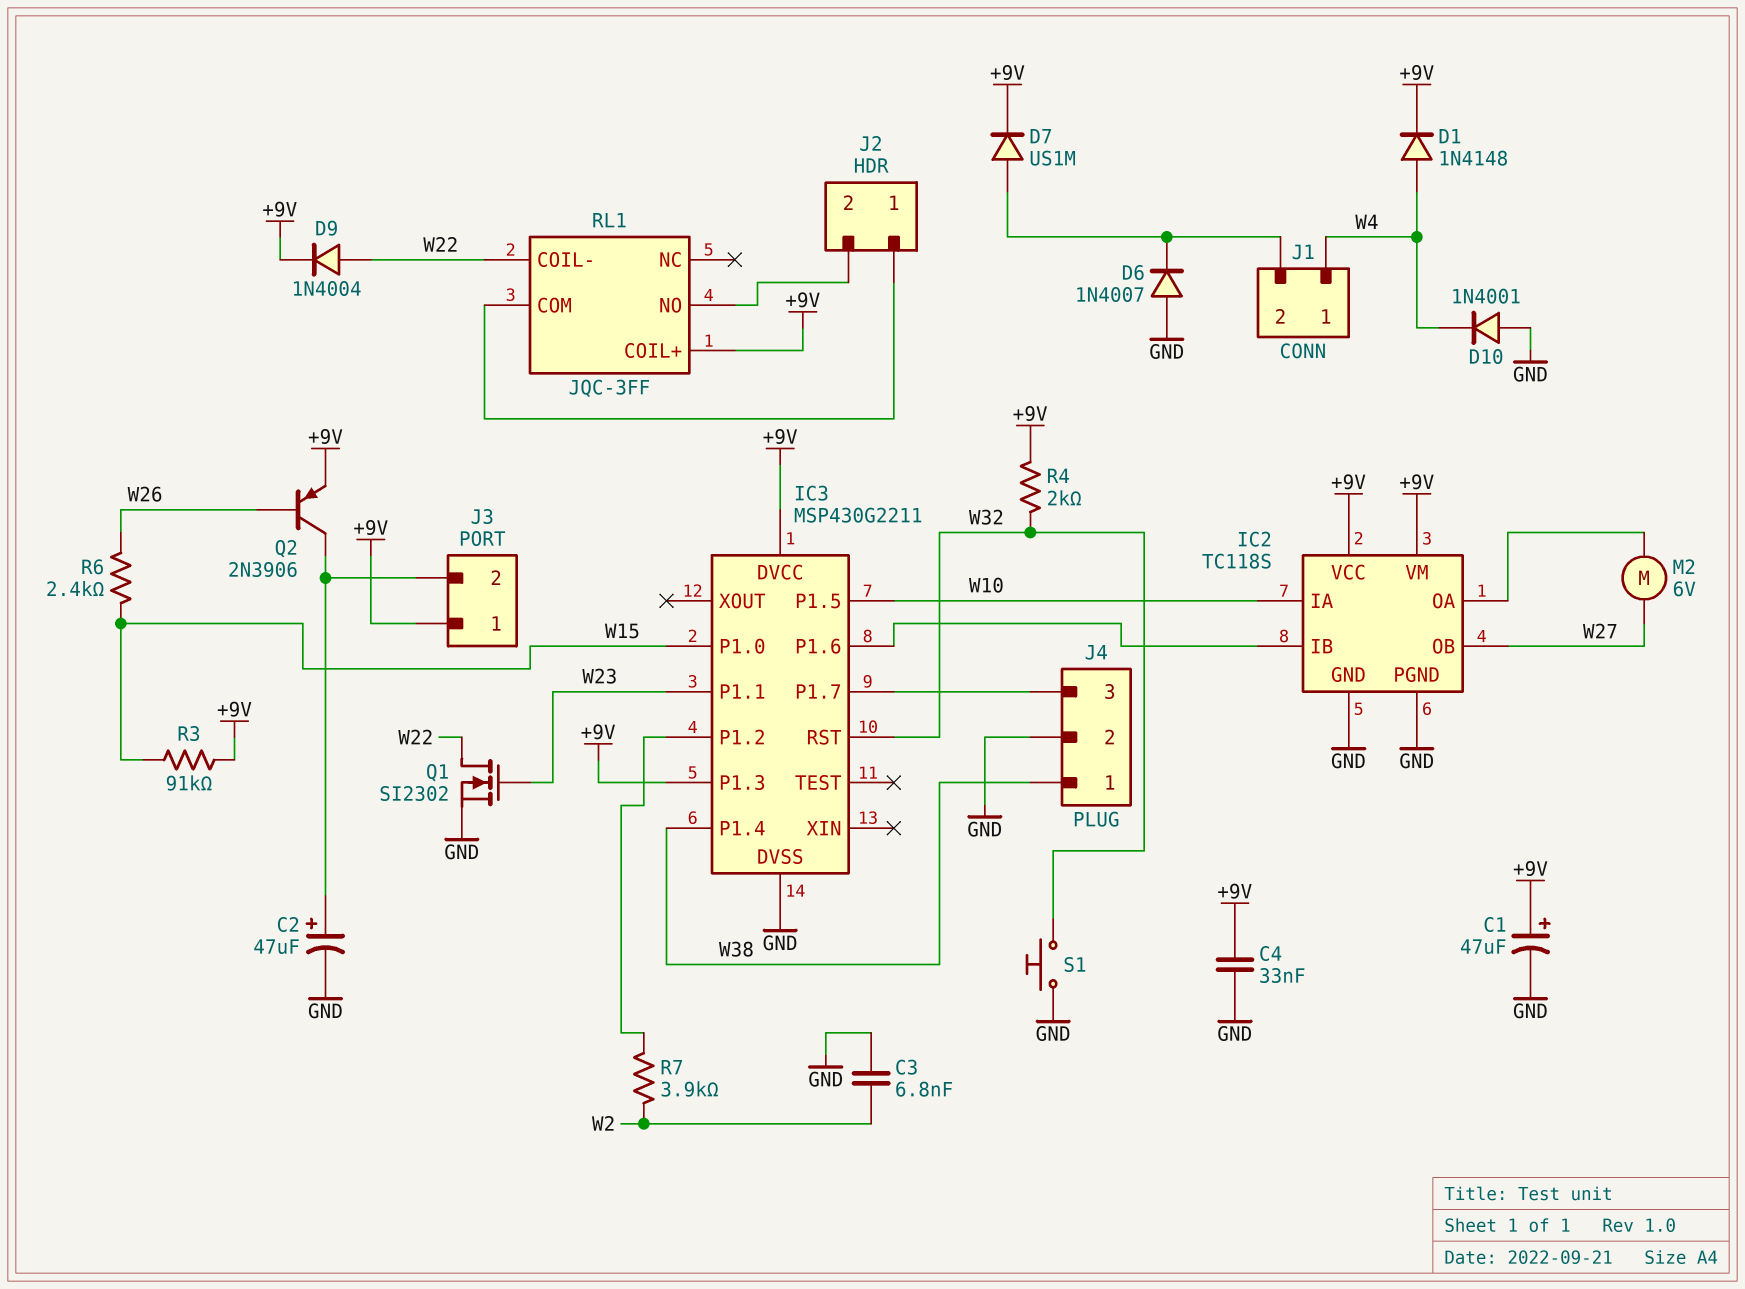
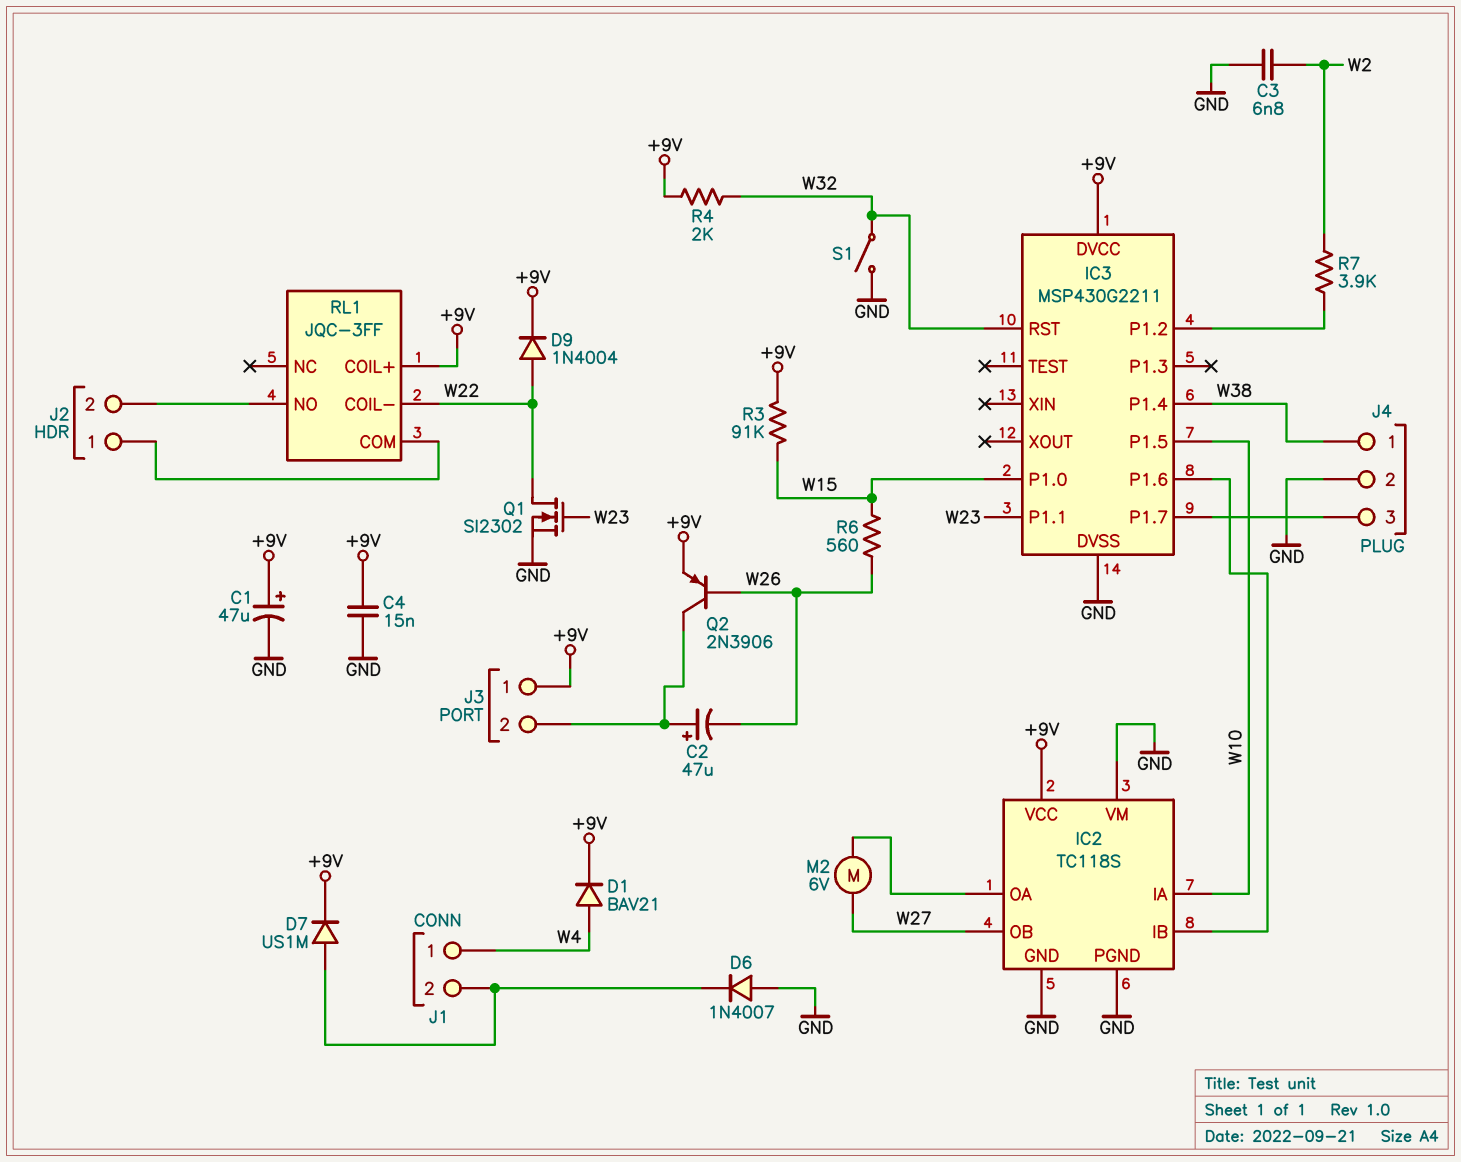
C2: 47uF (plus J3/2, minus GND) -> 47uF (plus J3/2, minus W26)
C4: 33nF (+9V, GND) -> 15nF (+9V, GND)
D1: diode 1N4148 (A W4, K +9V) -> diode BAV21 (A W4, K +9V)
D10: diode 1N4001 (A GND, K W4) -> none
IC2 pin VM: +9V -> GND
IC3 pin P1.3: +9V -> none
R6: 2.4k (W15, W26) -> 560 (W15, W26)
S1: button (GND, W32) -> switch (GND, W32)

